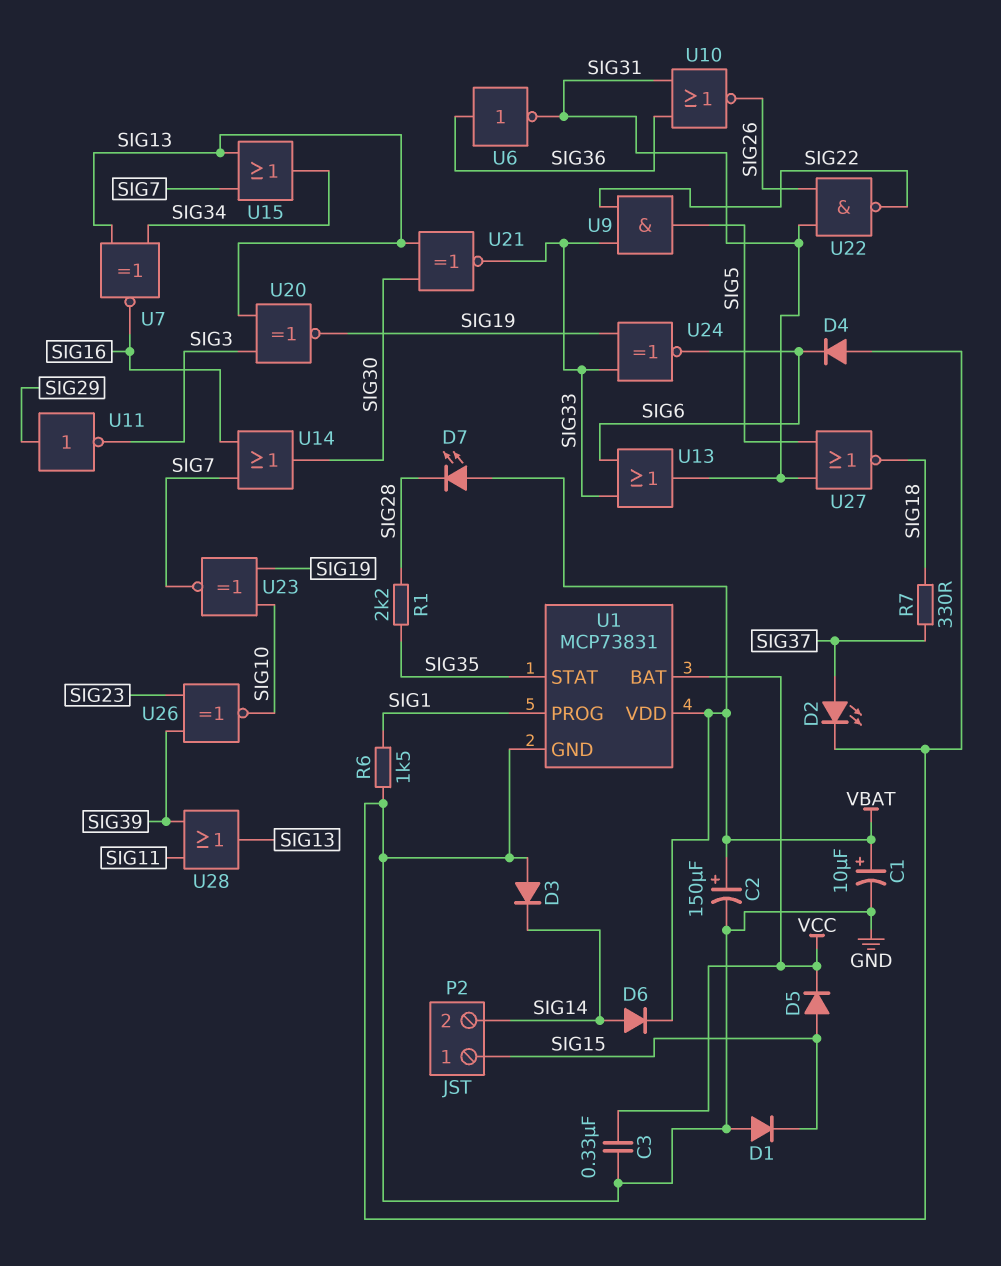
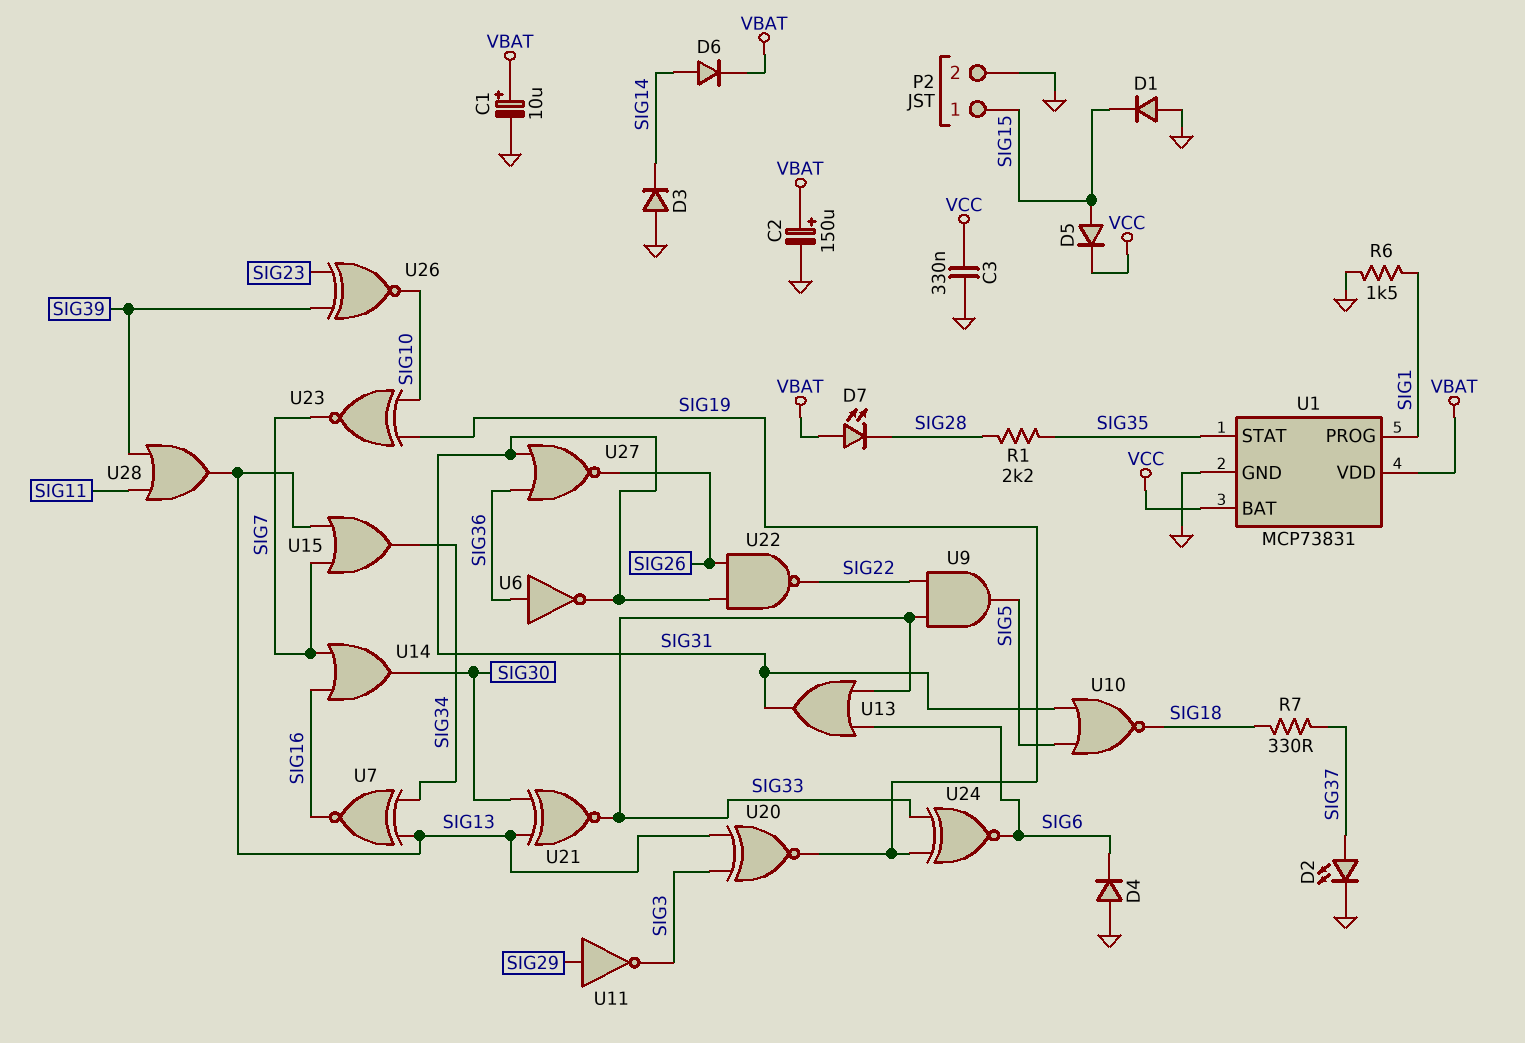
P2 pin 2: SIG14 -> GND
U10: NOR (in SIG31, in SIG36, out SIG26) -> NOR (in SIG5, in SIG31, out SIG18)
U27: NOR (in SIG5, in SIG31, out SIG18) -> NOR (in SIG31, in SIG36, out SIG26)

